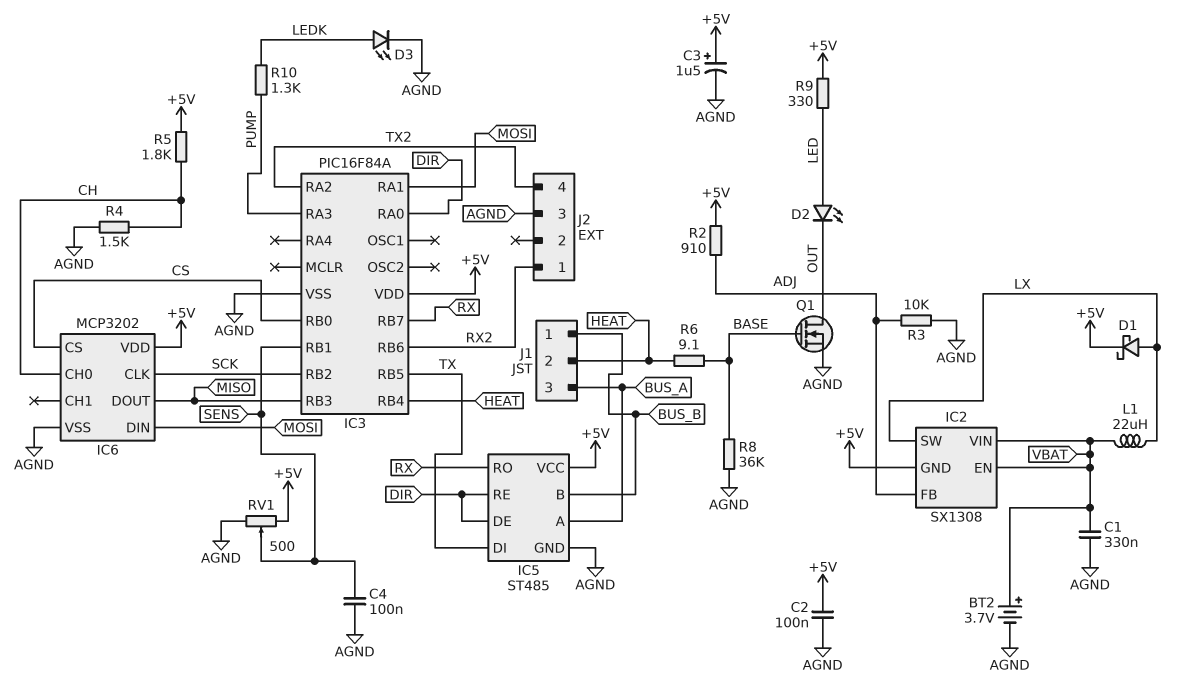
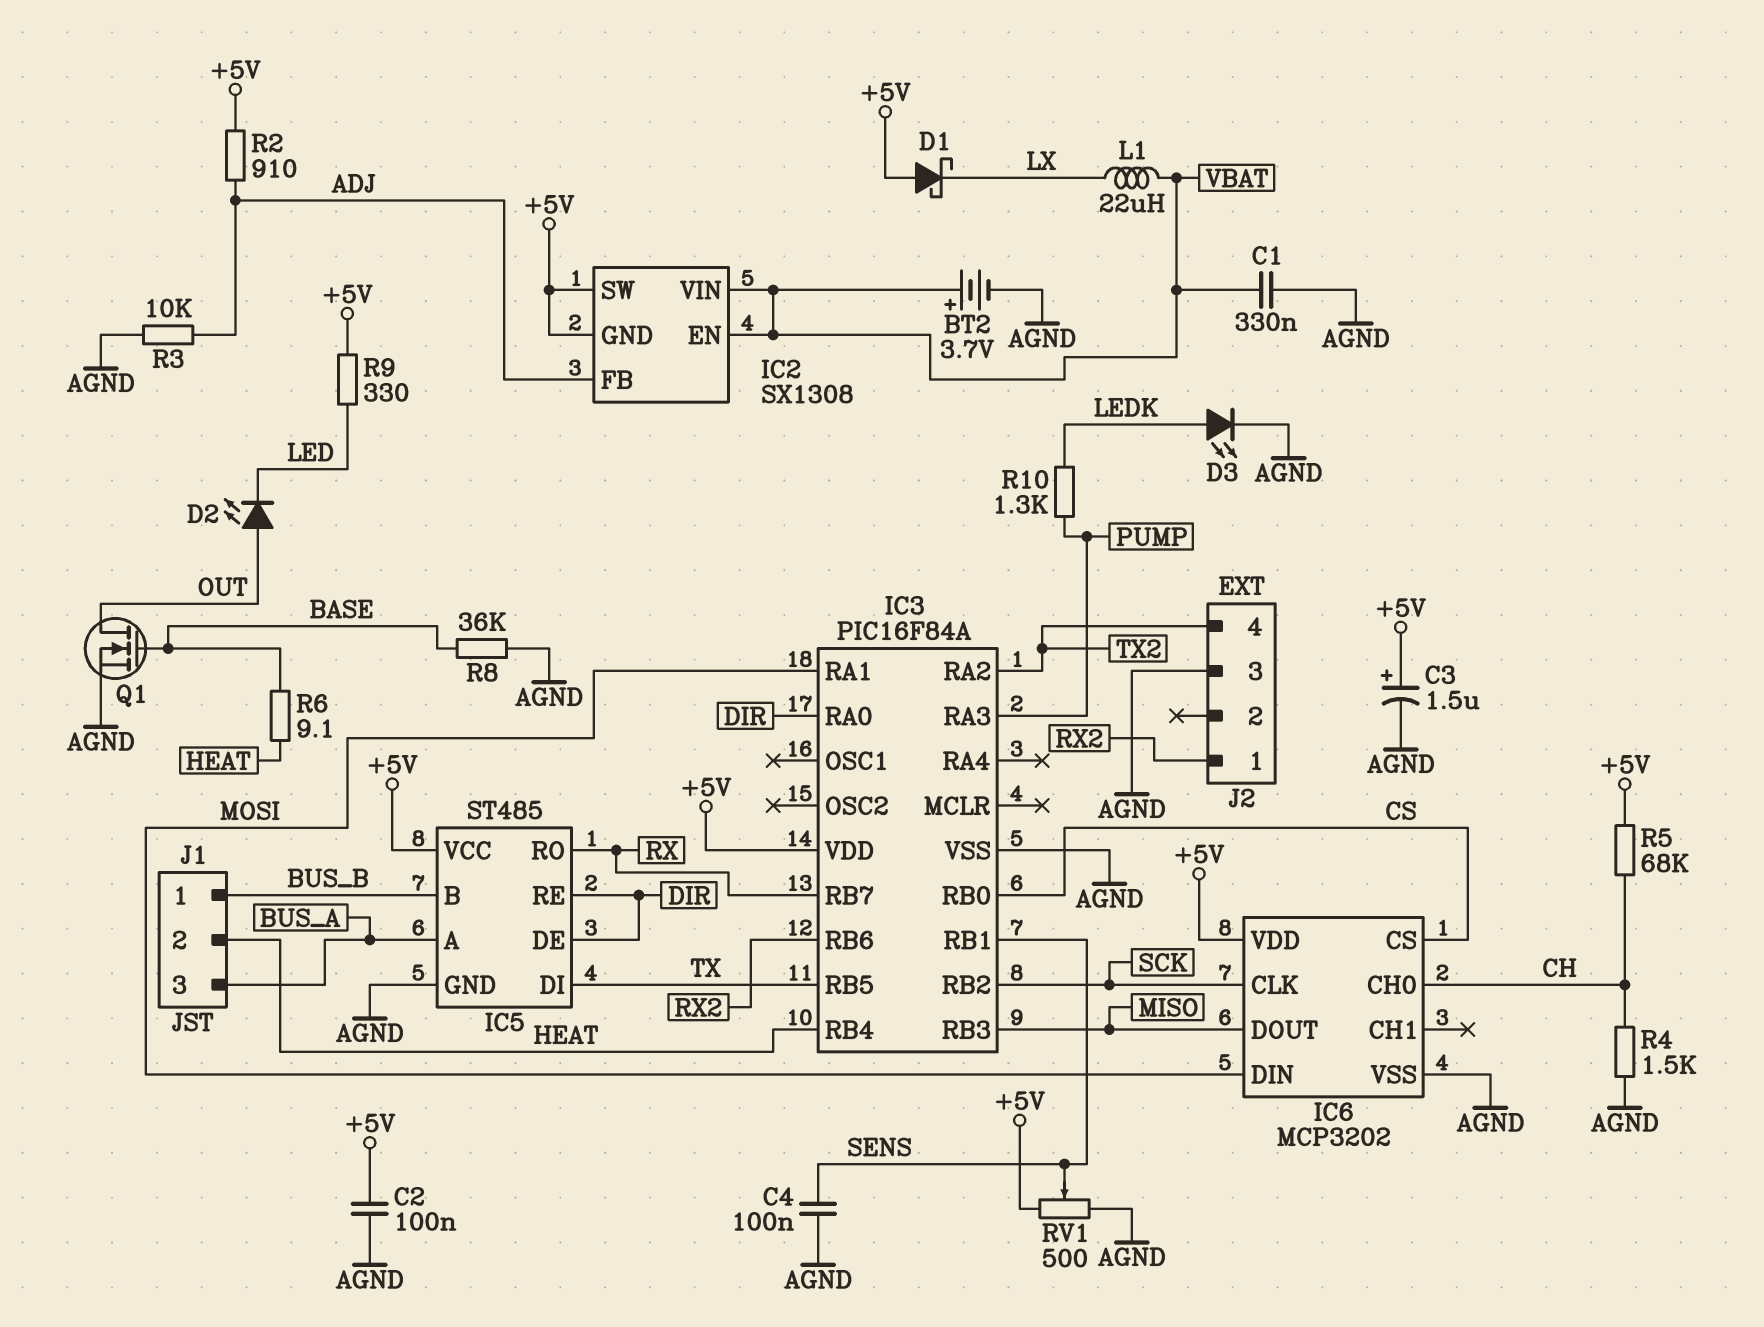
D1: schottky (A LX, K +5V) -> schottky (A +5V, K LX)
D2: LED (A LED, K OUT) -> LED (A OUT, K LED)
IC2 pin SW: LX -> +5V
R5: 1.8k (+5V, CH) -> 68k (+5V, CH)

